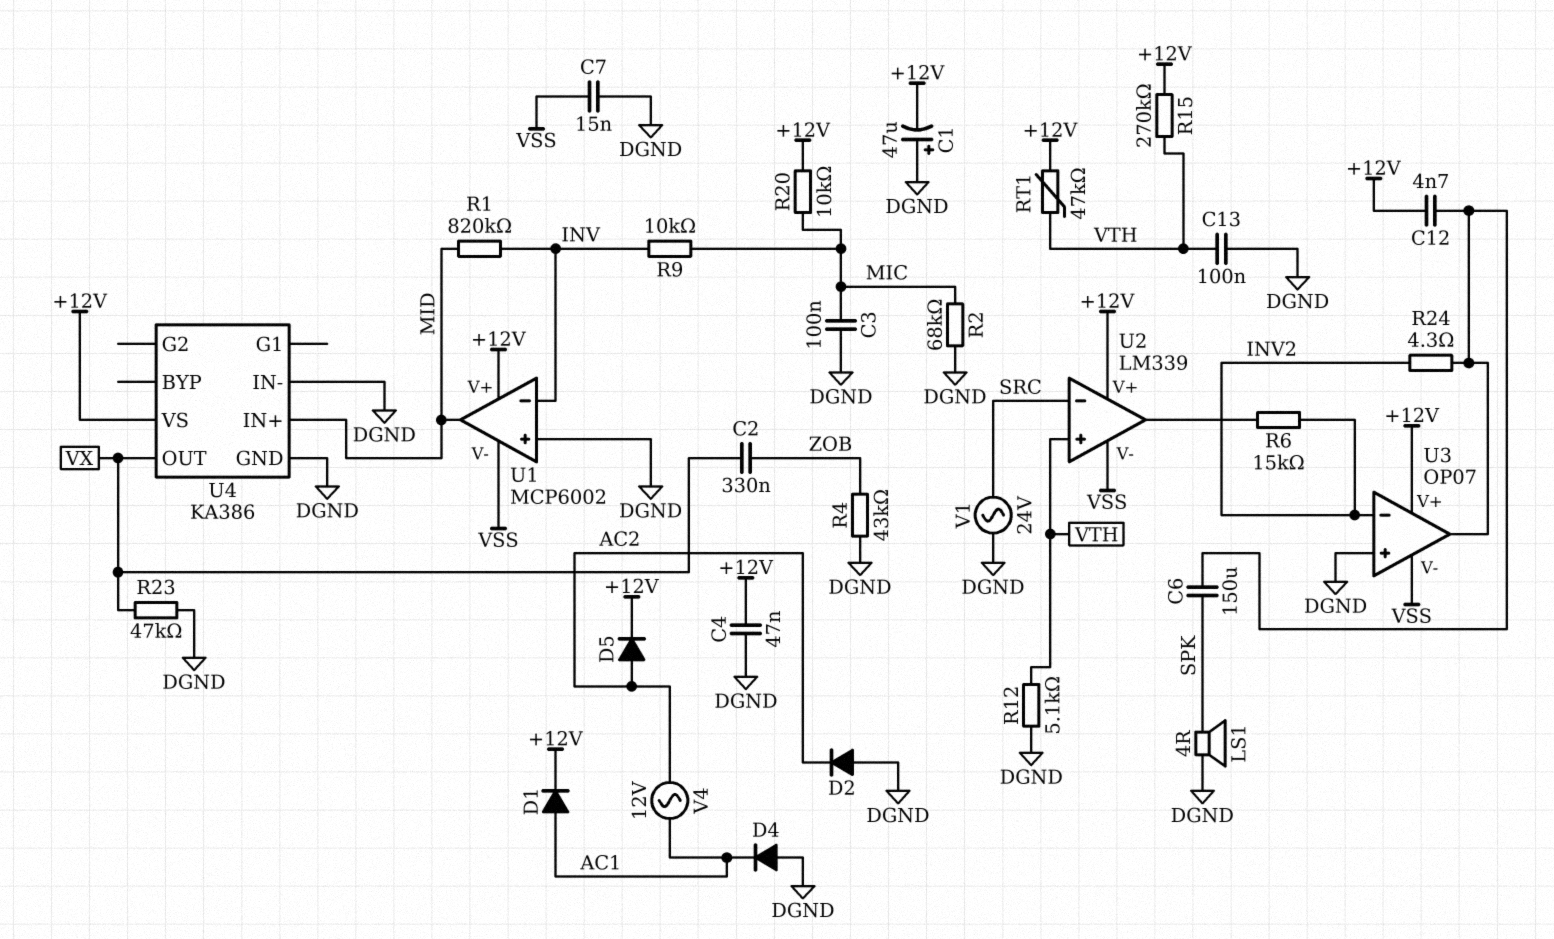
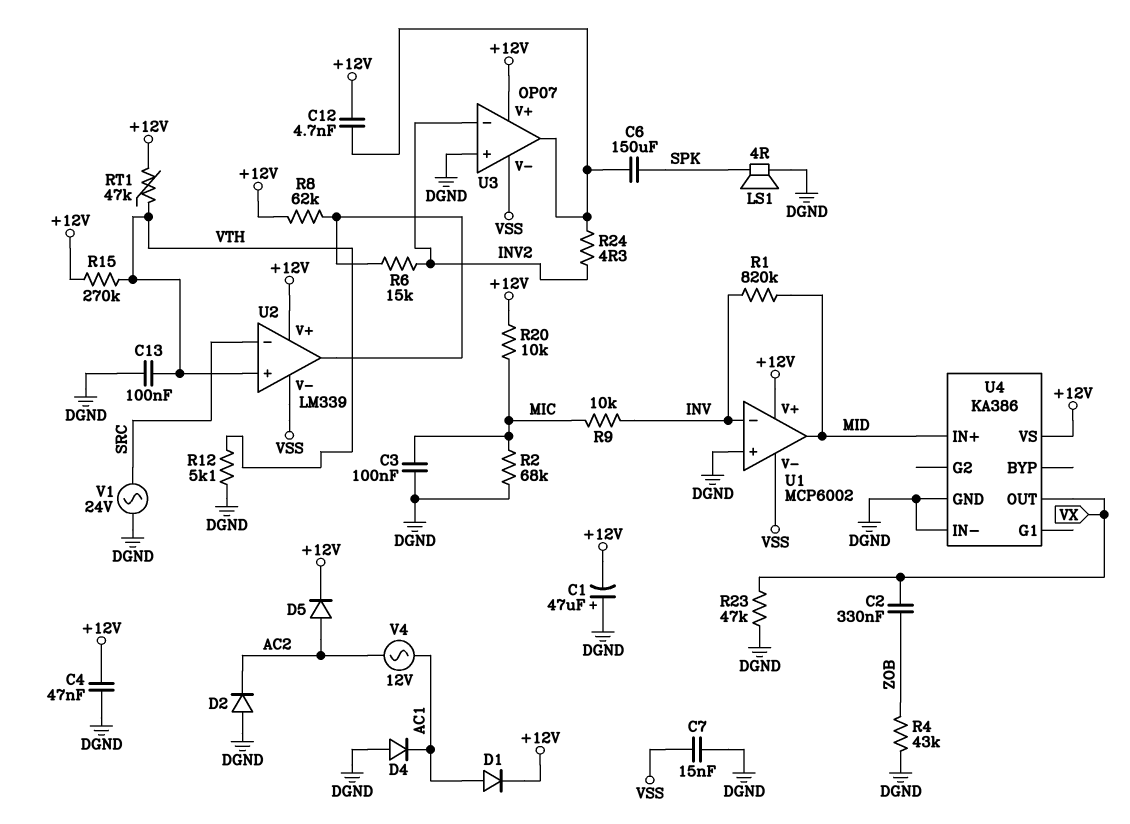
R8: none -> 62k (+12V, U2/out)

